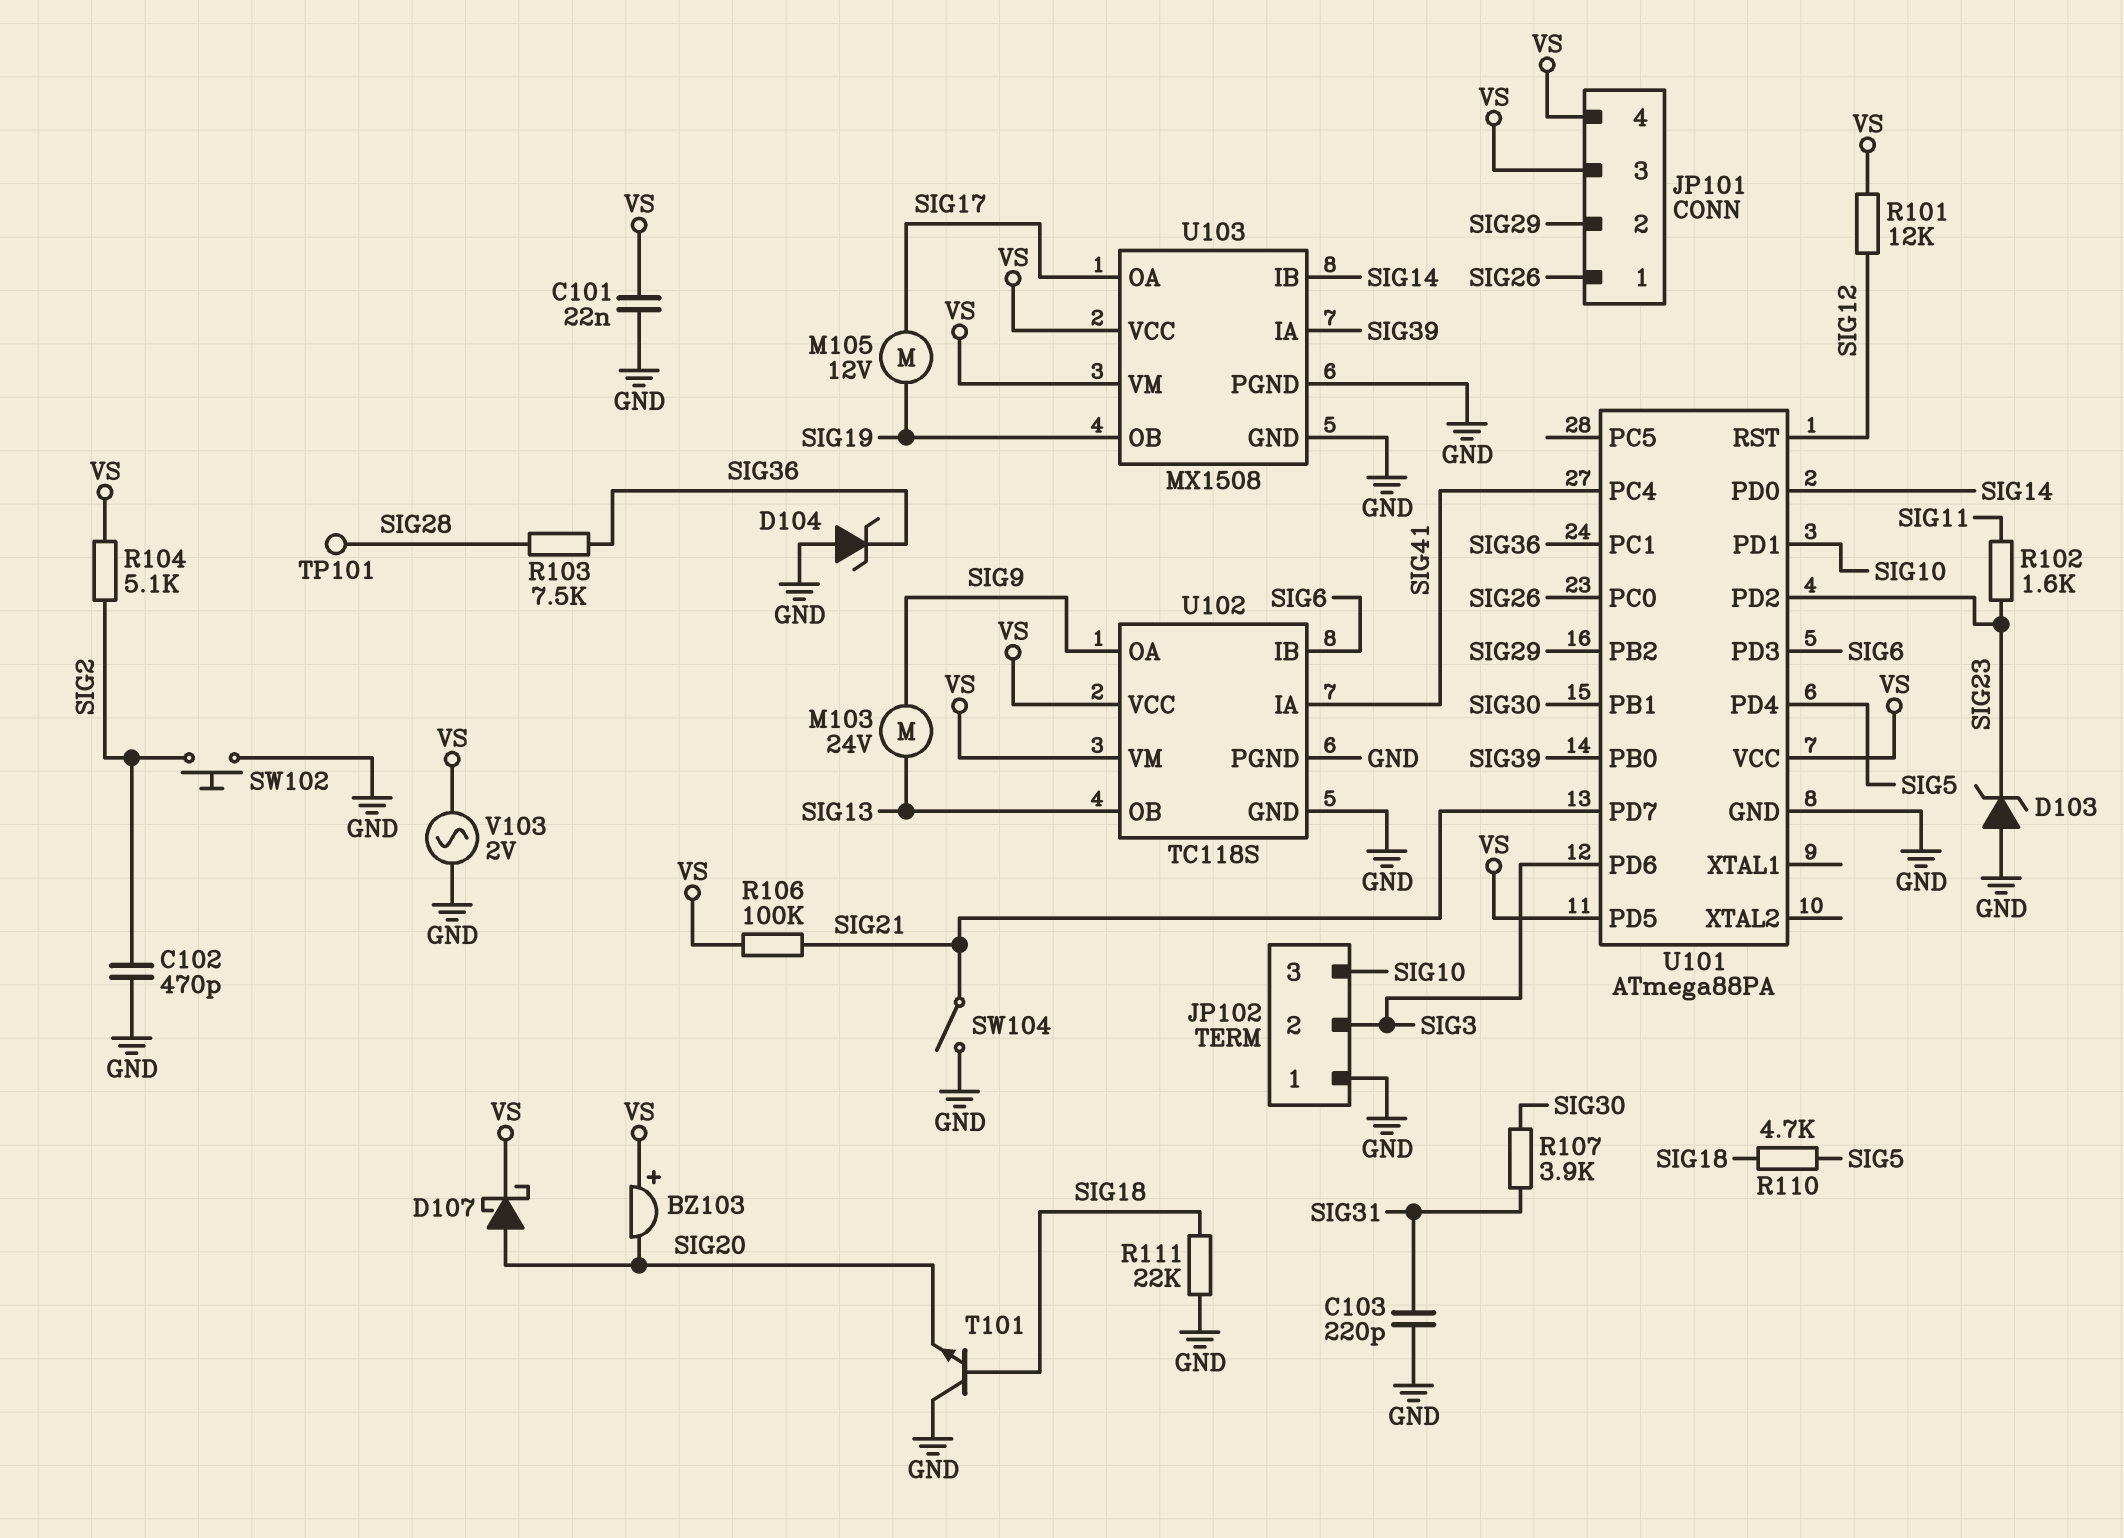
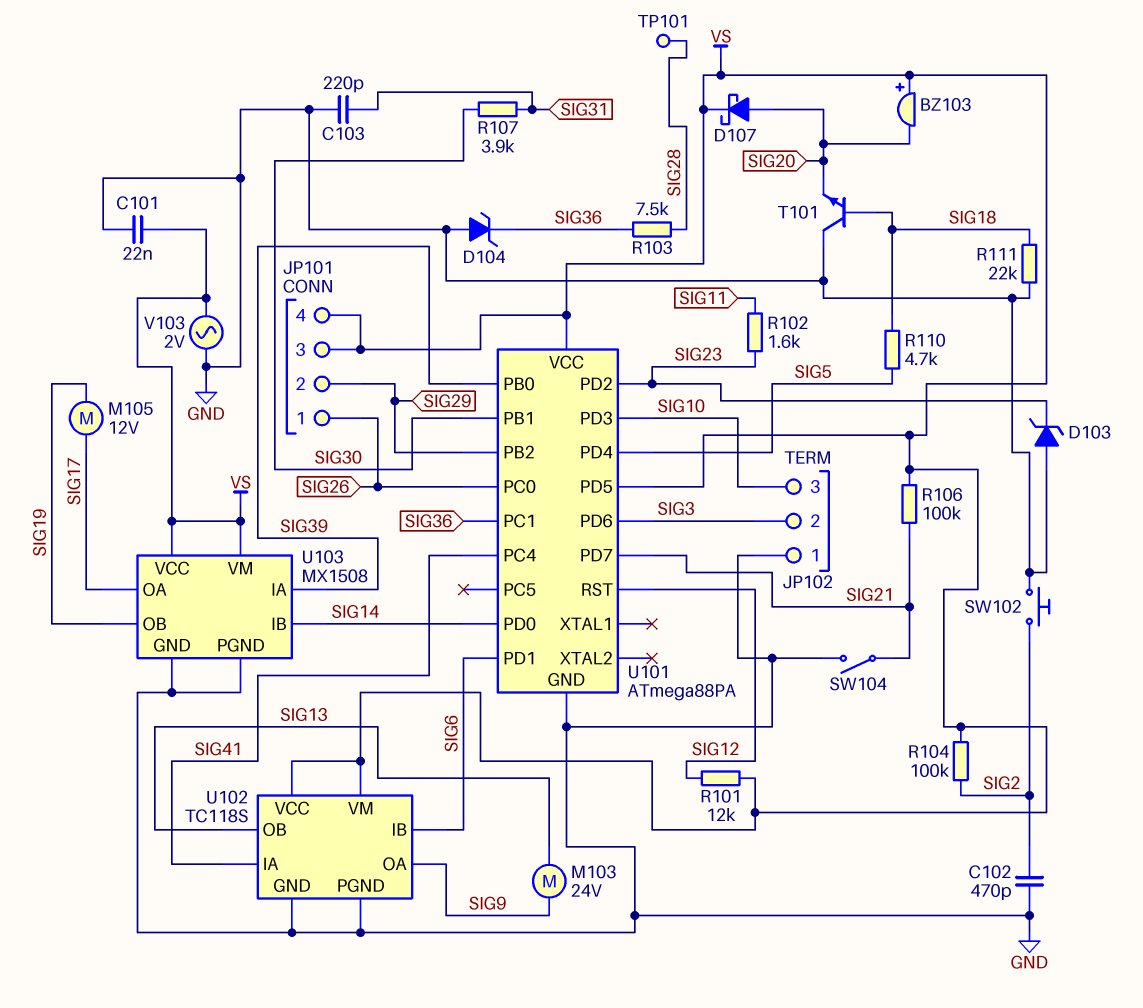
R104: 5.1k (SIG2, VS) -> 100k (SIG2, VS)
U101 pin PD1: SIG10 -> SIG6
U101 pin PD3: SIG6 -> SIG10

